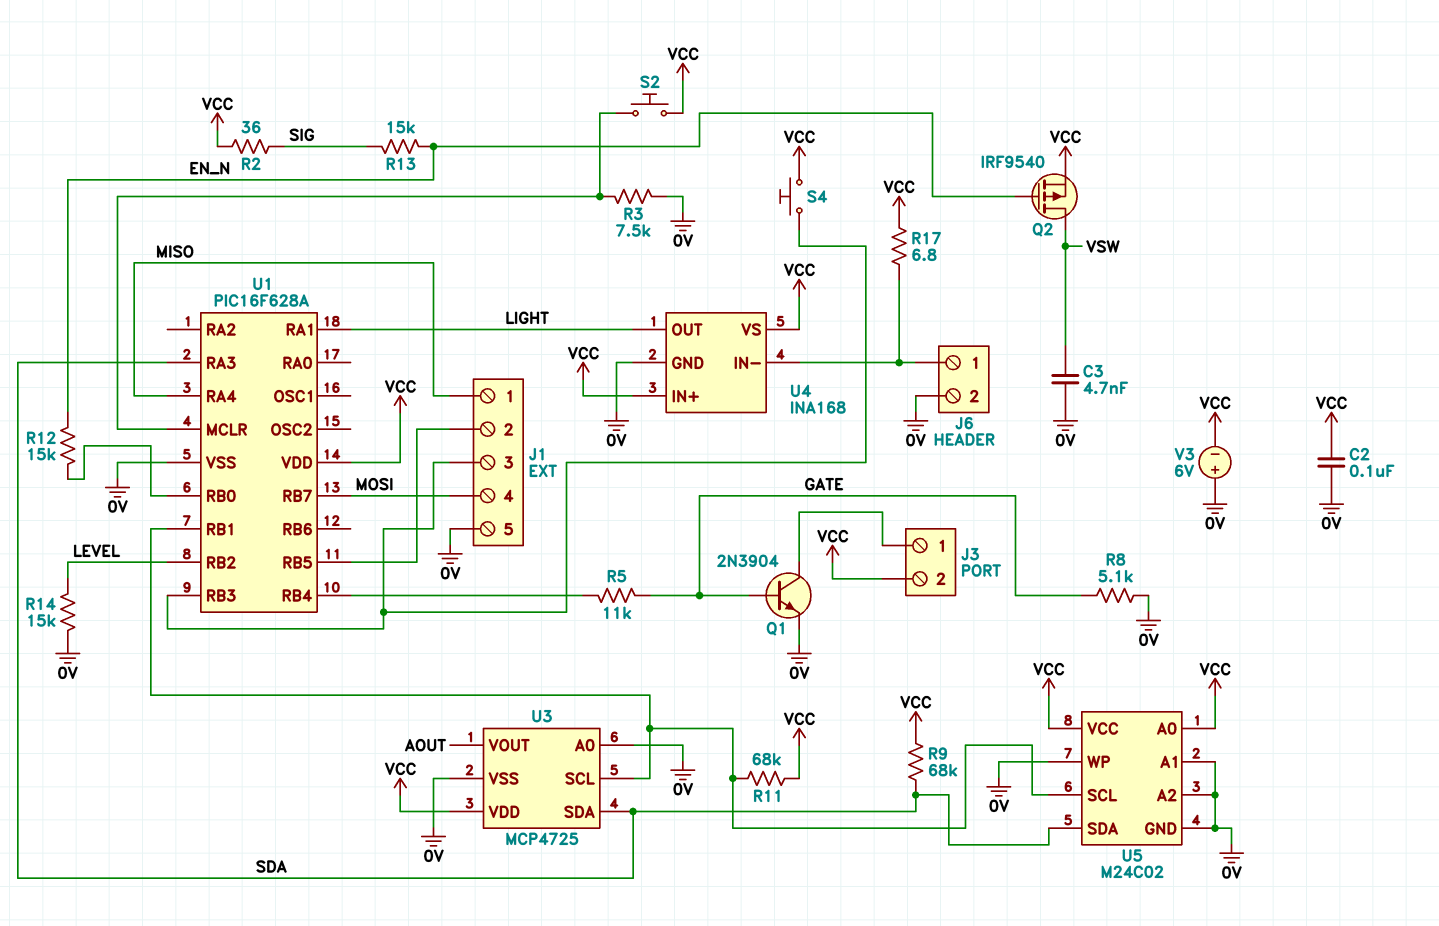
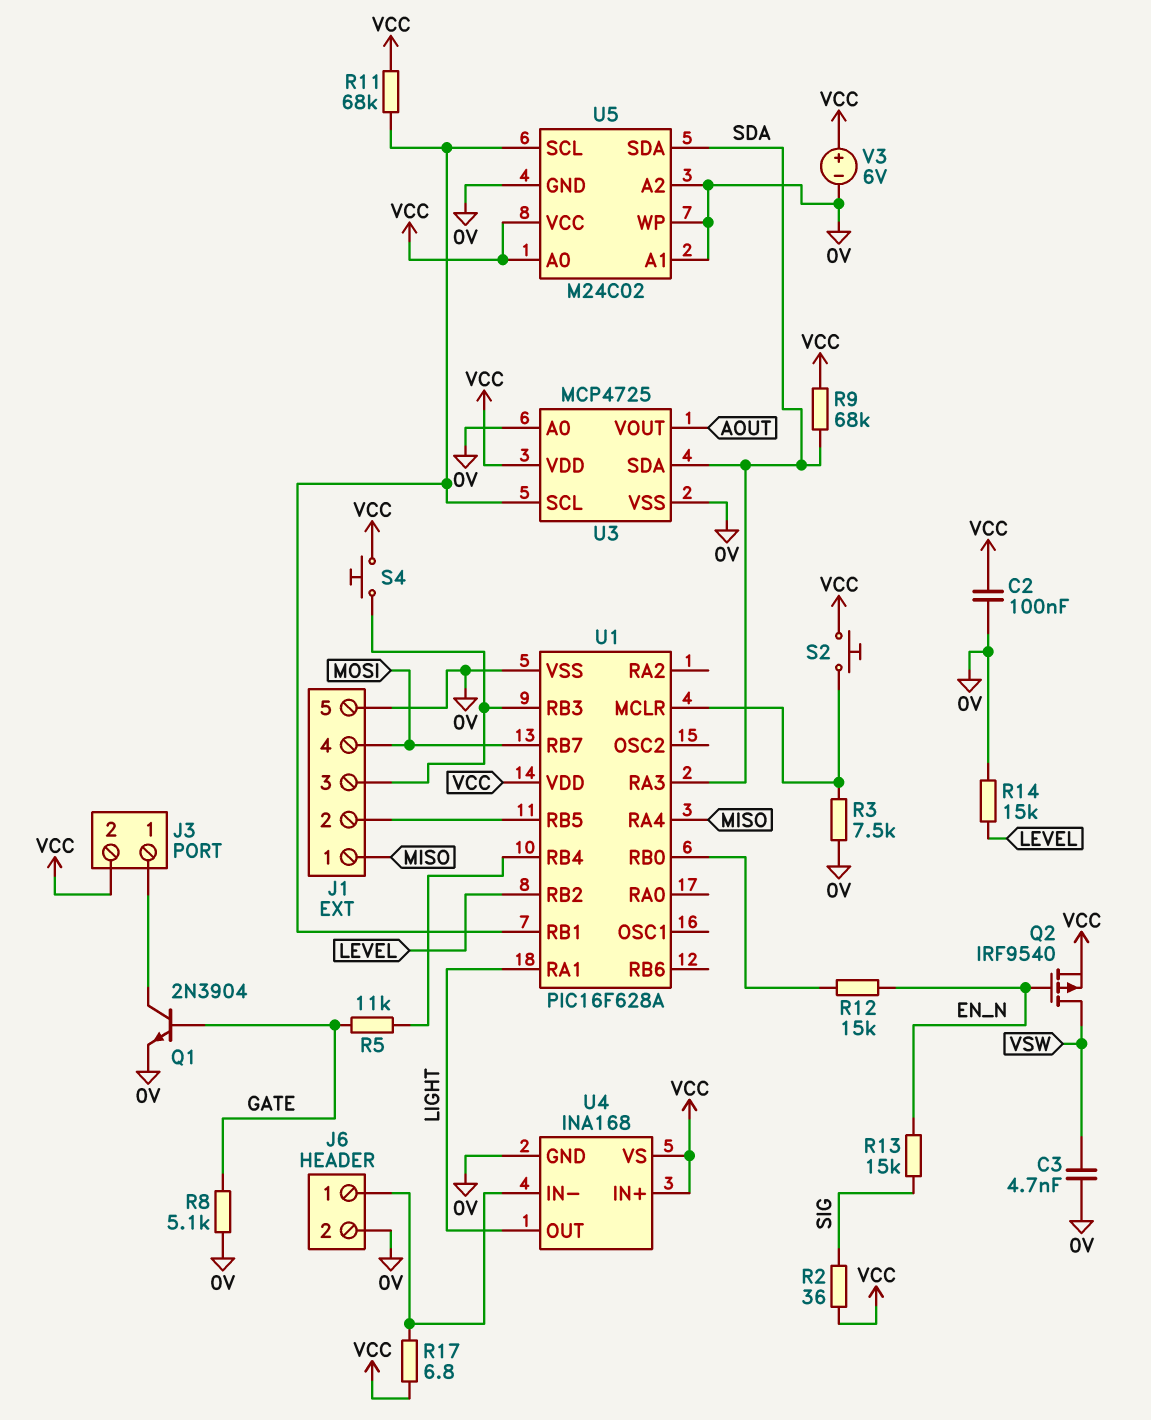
V3: 6V (plus 0V, minus VCC) -> 6V (plus VCC, minus 0V)

